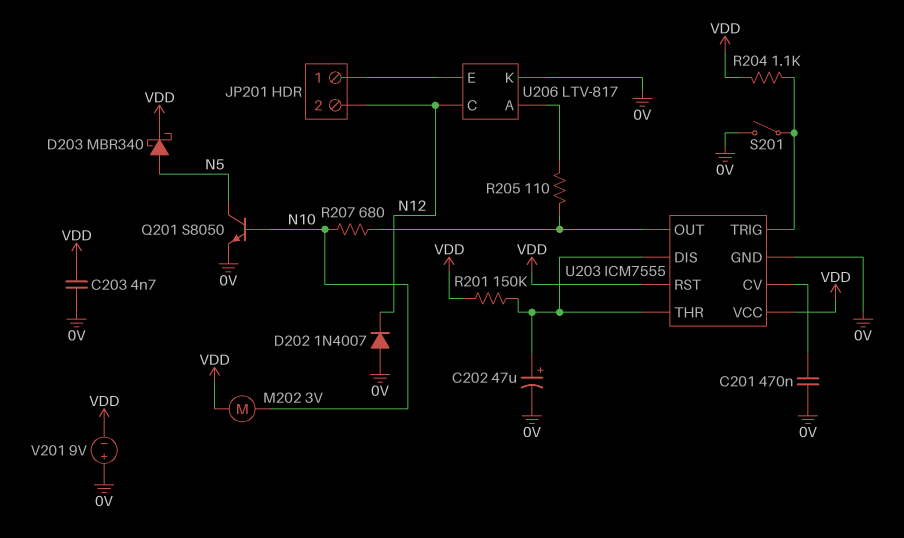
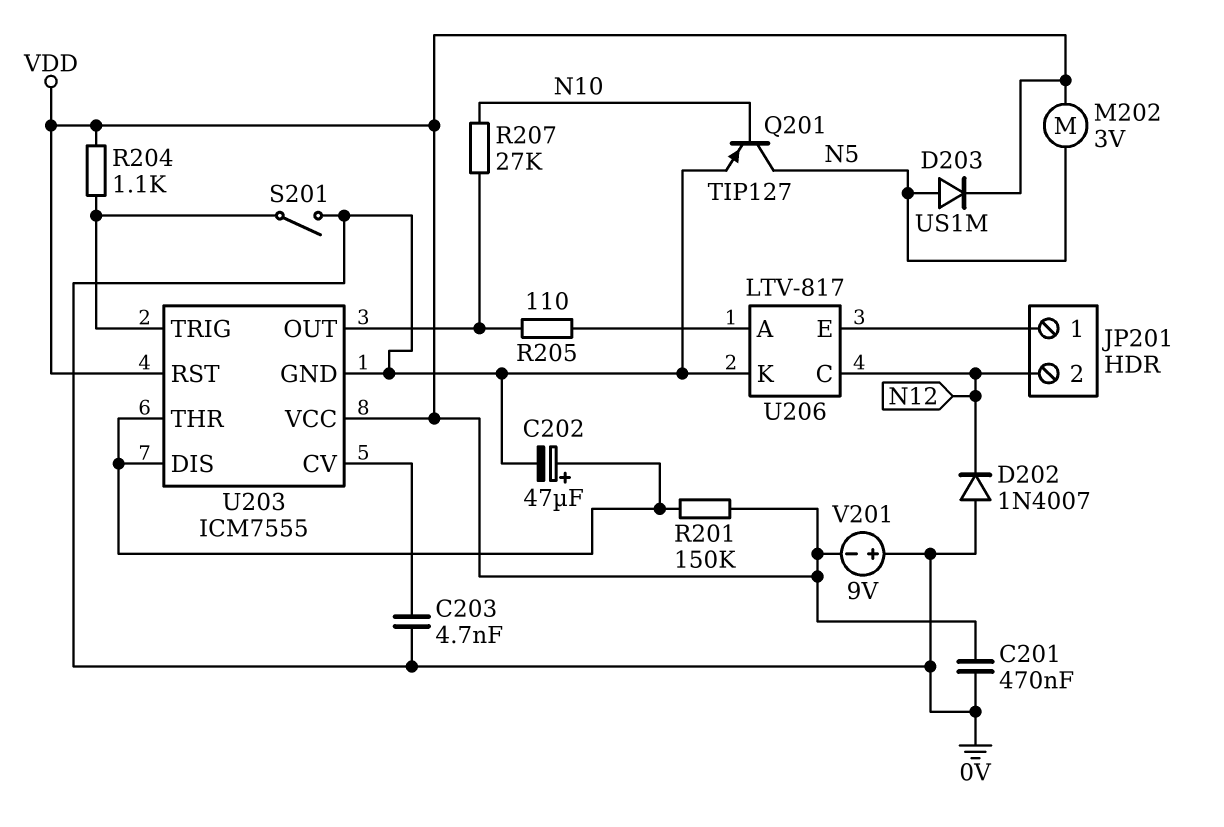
C201: 470nF (0V, U203/CV) -> 470nF (0V, VDD)
C203: 4.7nF (0V, VDD) -> 4.7nF (0V, U203/CV)
D203: schottky MBR340 (A N5, K VDD) -> diode US1M (A N5, K VDD)
M202: motor 3V (N10, VDD) -> motor 3V (N5, VDD)
Q201: NPN S8050 (B N10, C N5, E 0V) -> PNP TIP127 (B N10, C N5, E 0V)
R207: 680 (N10, U203/OUT) -> 27k (N10, U203/OUT)

